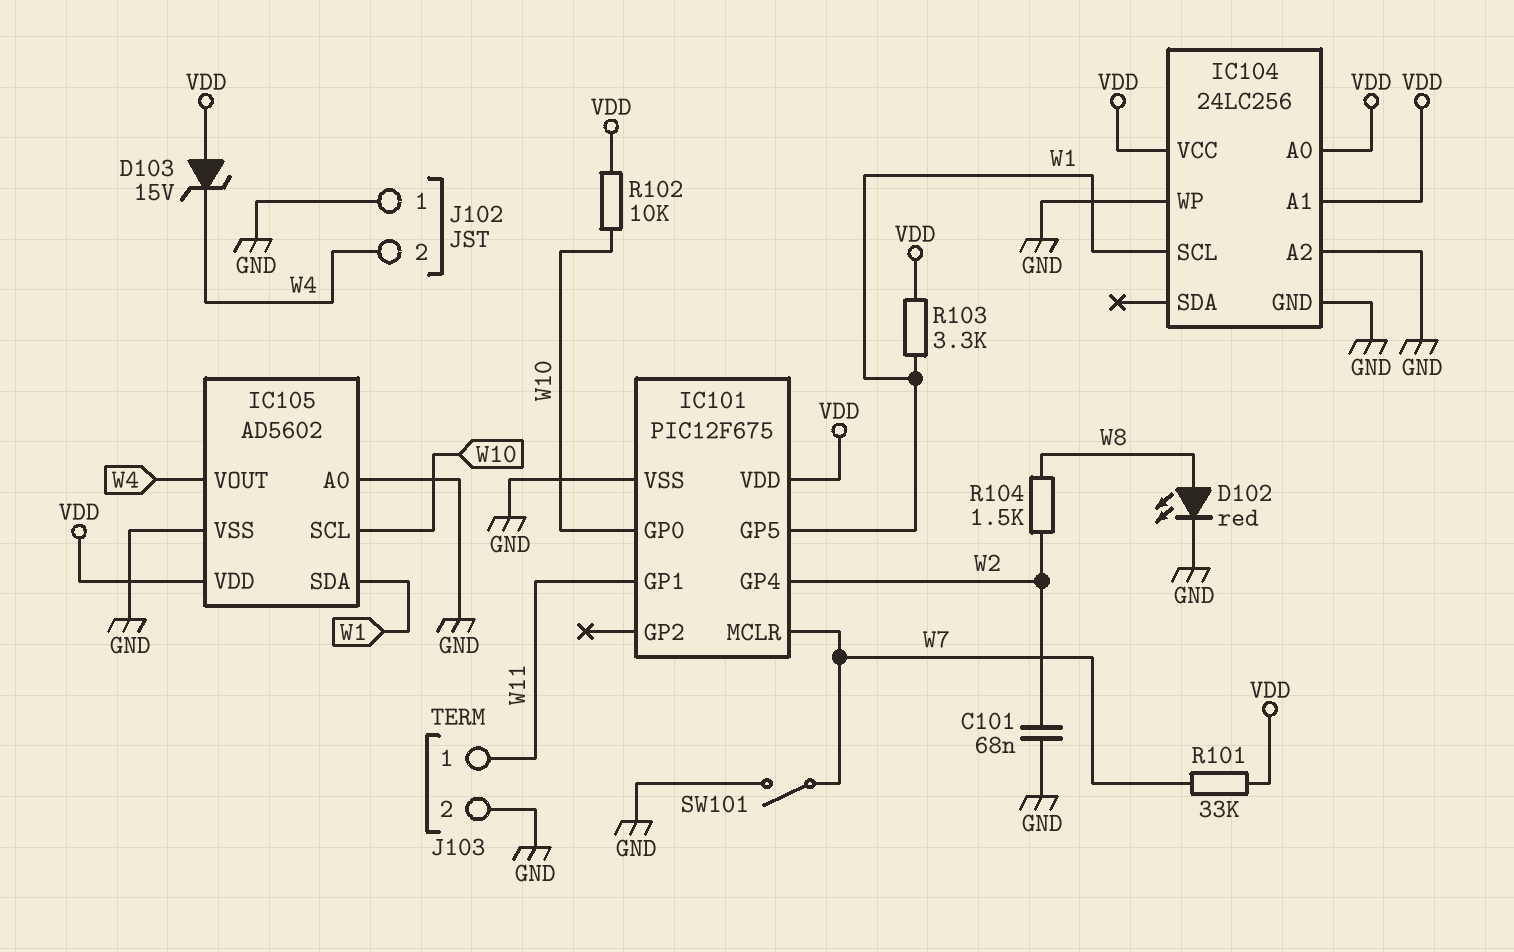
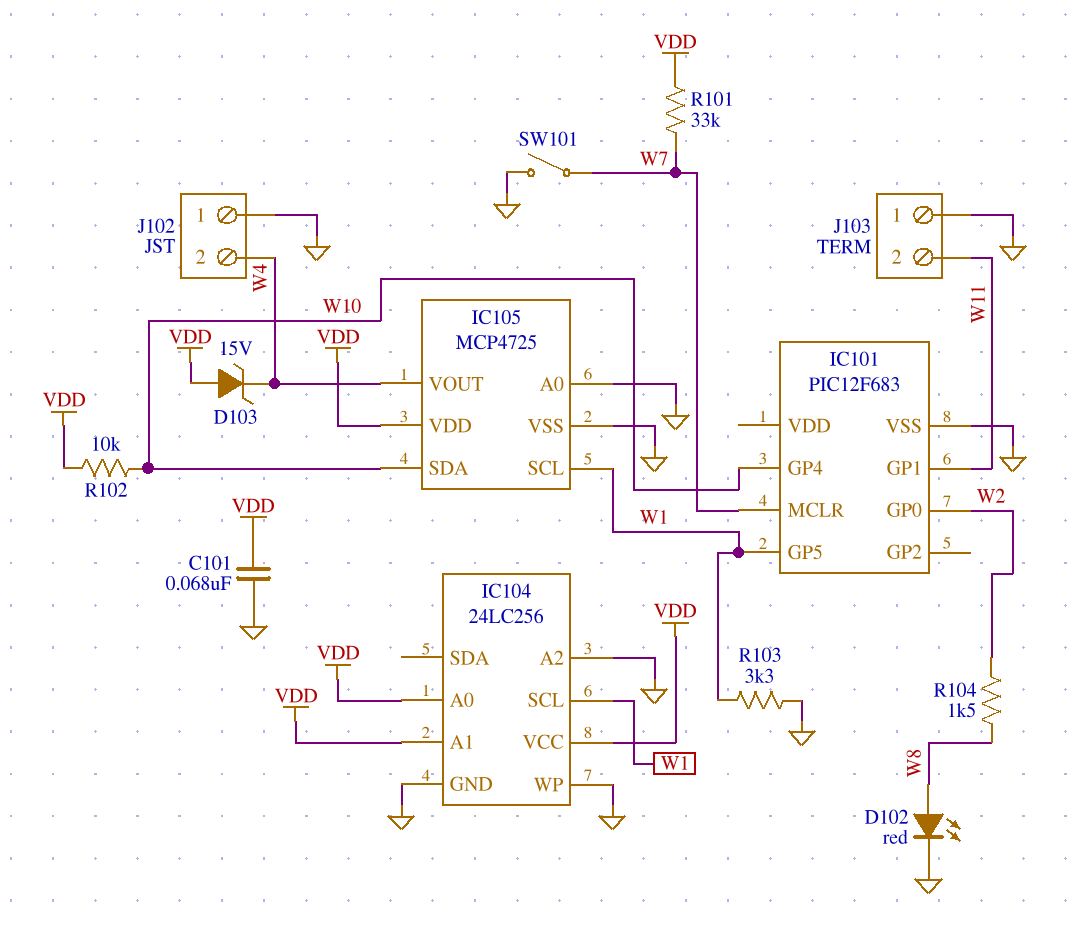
C101: 68nF (GND, W2) -> 68nF (GND, VDD)
IC101: PIC12F675 -> PIC12F683
IC101 pin GP0: W10 -> W2
IC101 pin GP4: W2 -> W10
IC101 pin VDD: VDD -> none
IC105: AD5602 -> MCP4725
IC105 pin SCL: W10 -> W1
IC105 pin SDA: W1 -> W10
J103 pin 1: W11 -> GND
J103 pin 2: GND -> W11
R103: 3.3k (VDD, W1) -> 3.3k (GND, W1)

